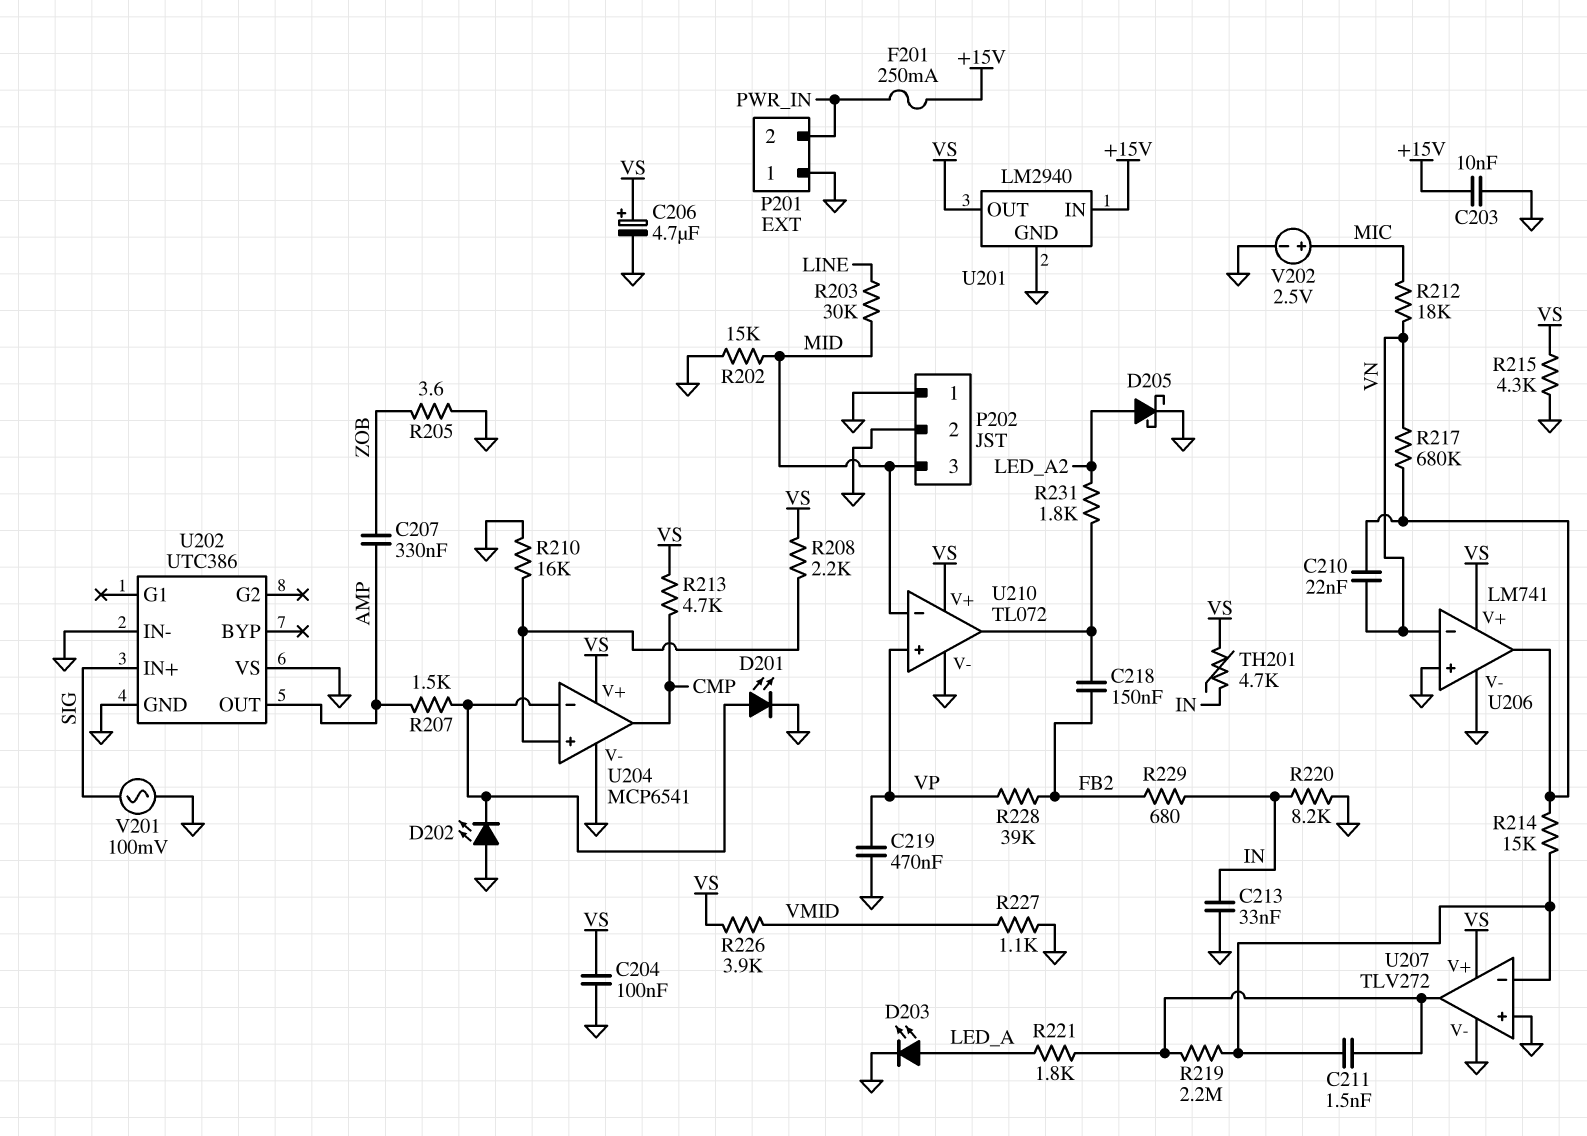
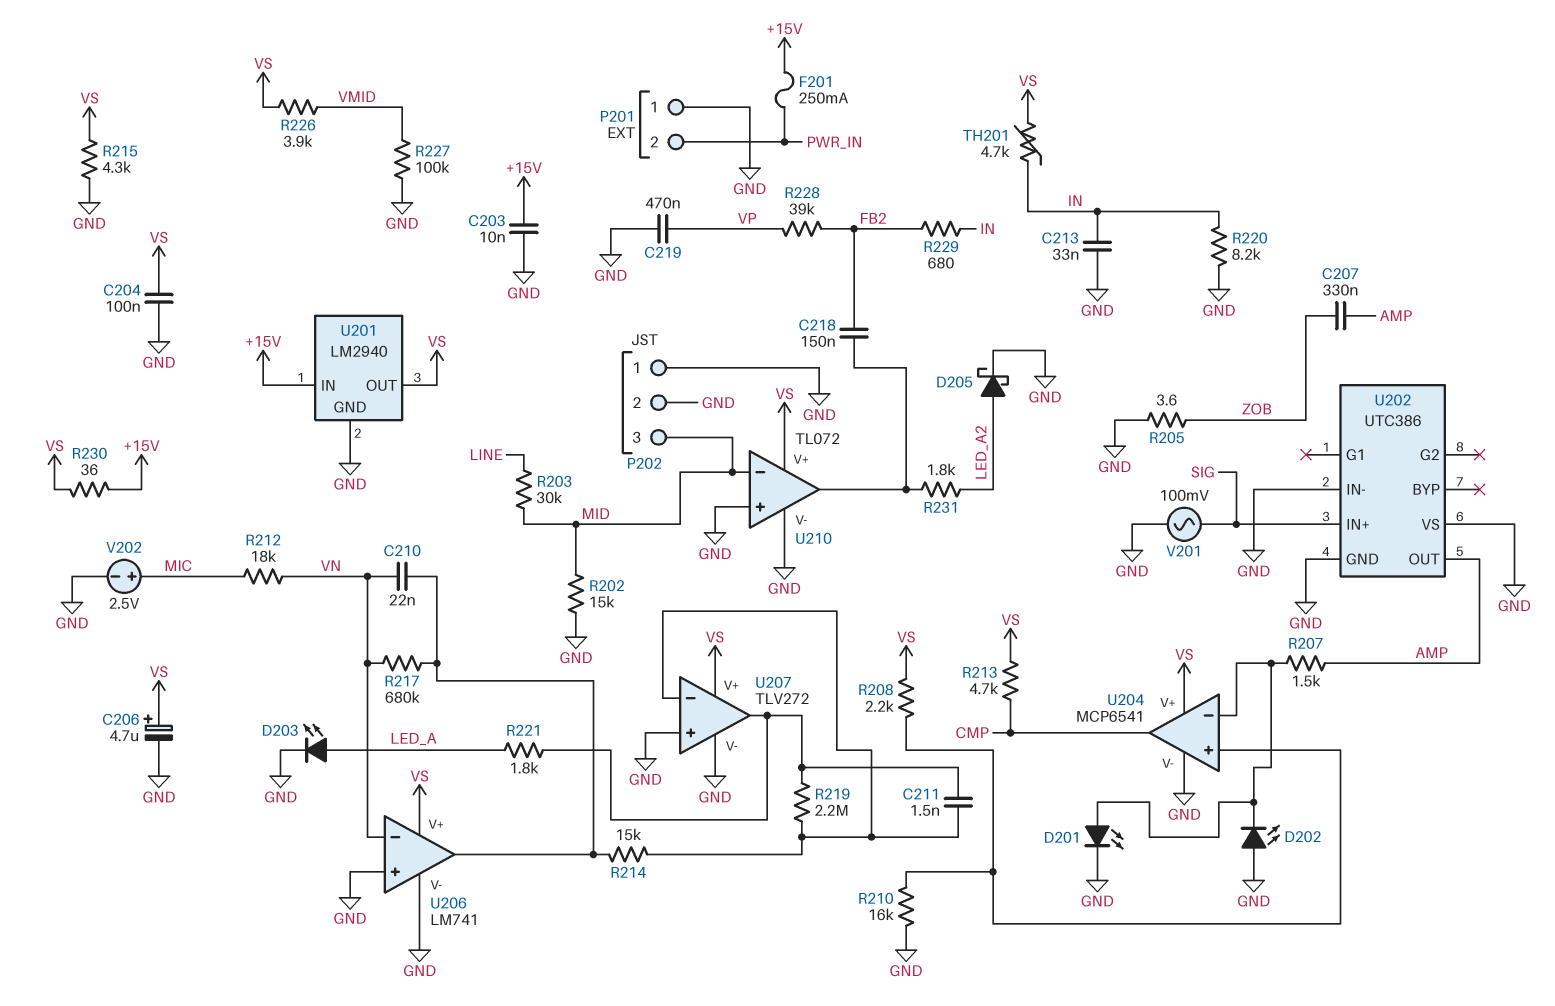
R227: 1.1k (GND, VMID) -> 100k (GND, VMID)
R230: none -> 36 (+15V, VS)
U210 pin in+: VP -> GND

